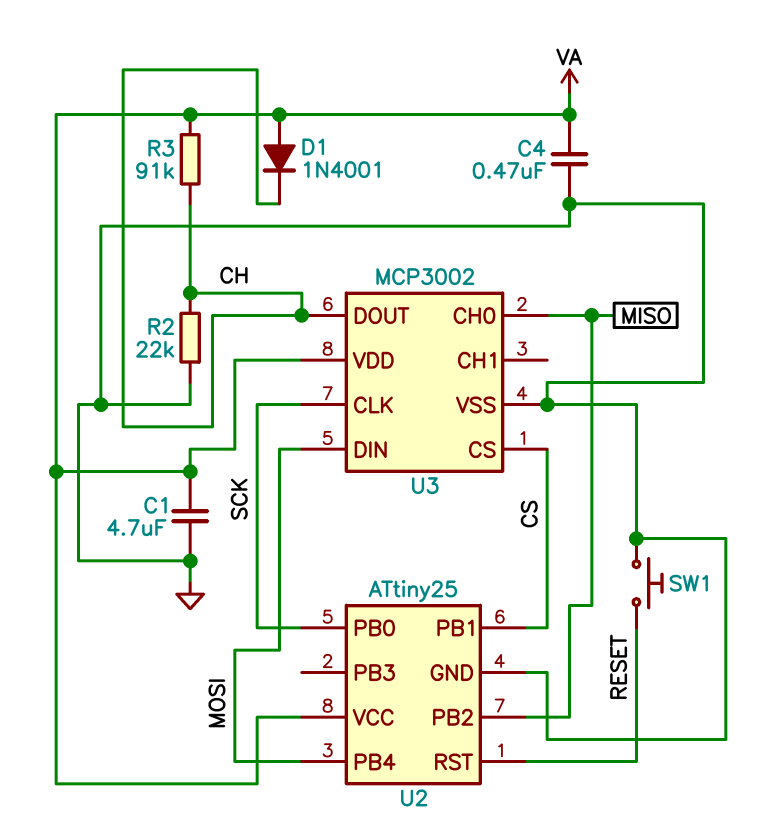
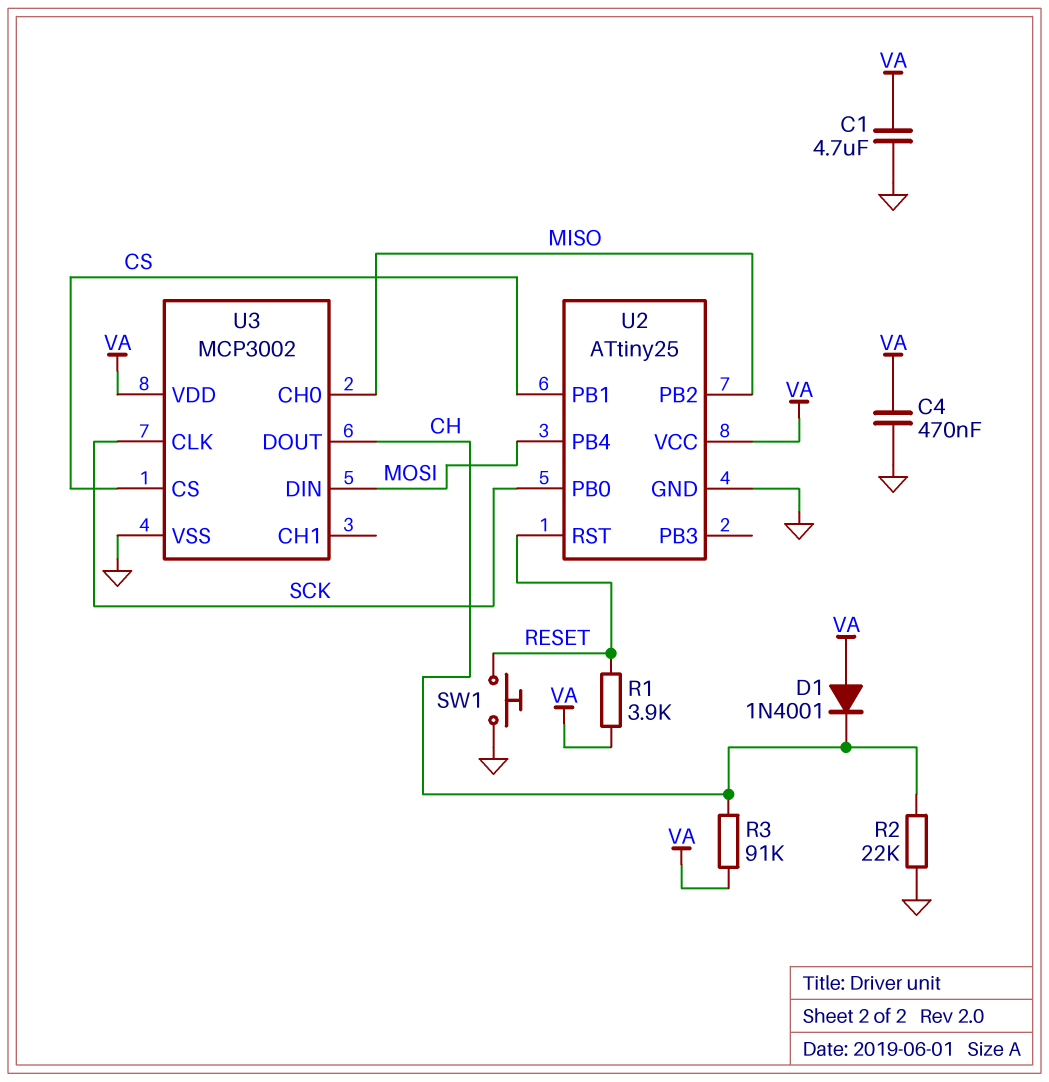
R1: none -> 3.9k (RESET, VA)

